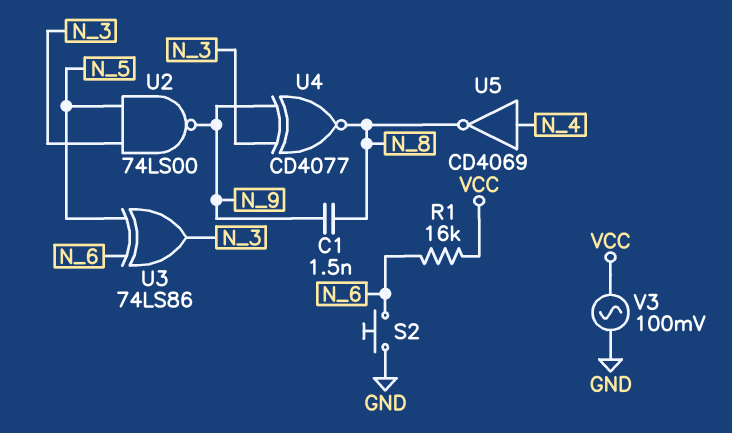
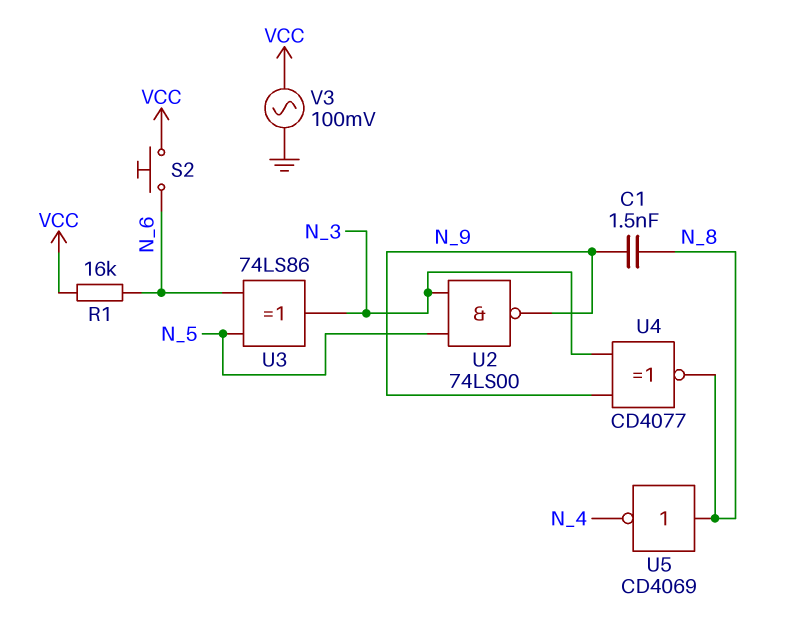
S2: button (GND, N_6) -> button (N_6, VCC)
U5: NOT CD4069 (in N_4, out N_8) -> NOT CD4069 (in N_8, out N_4)

